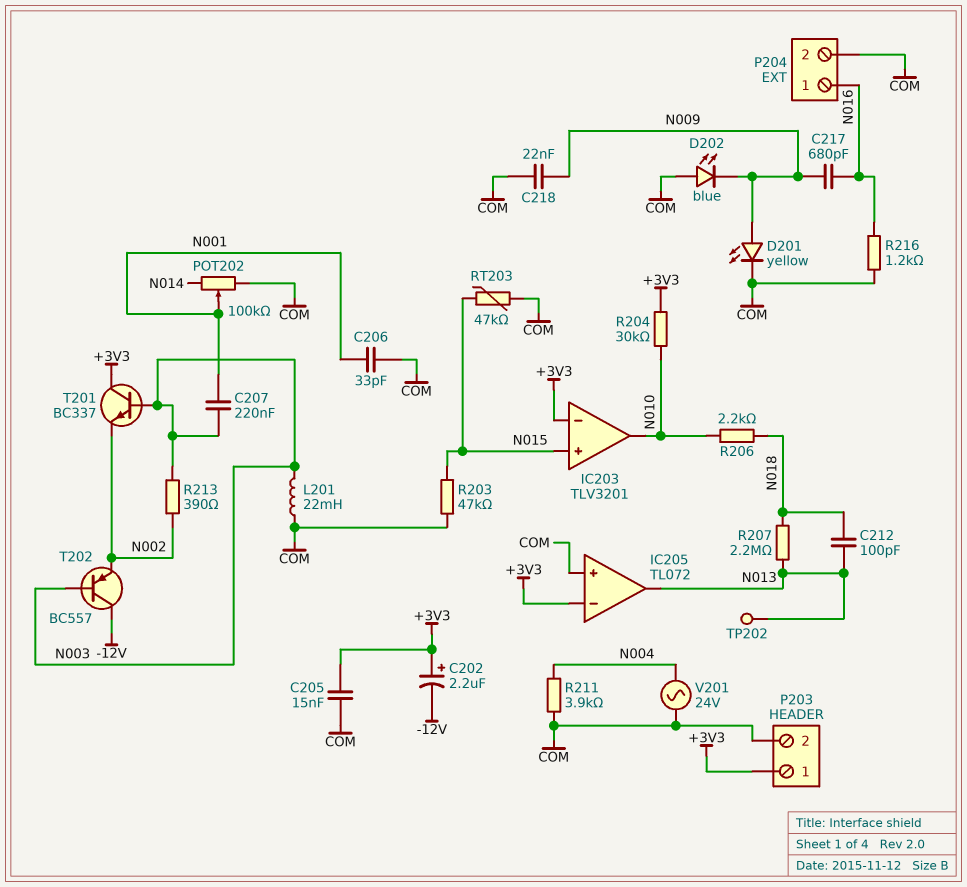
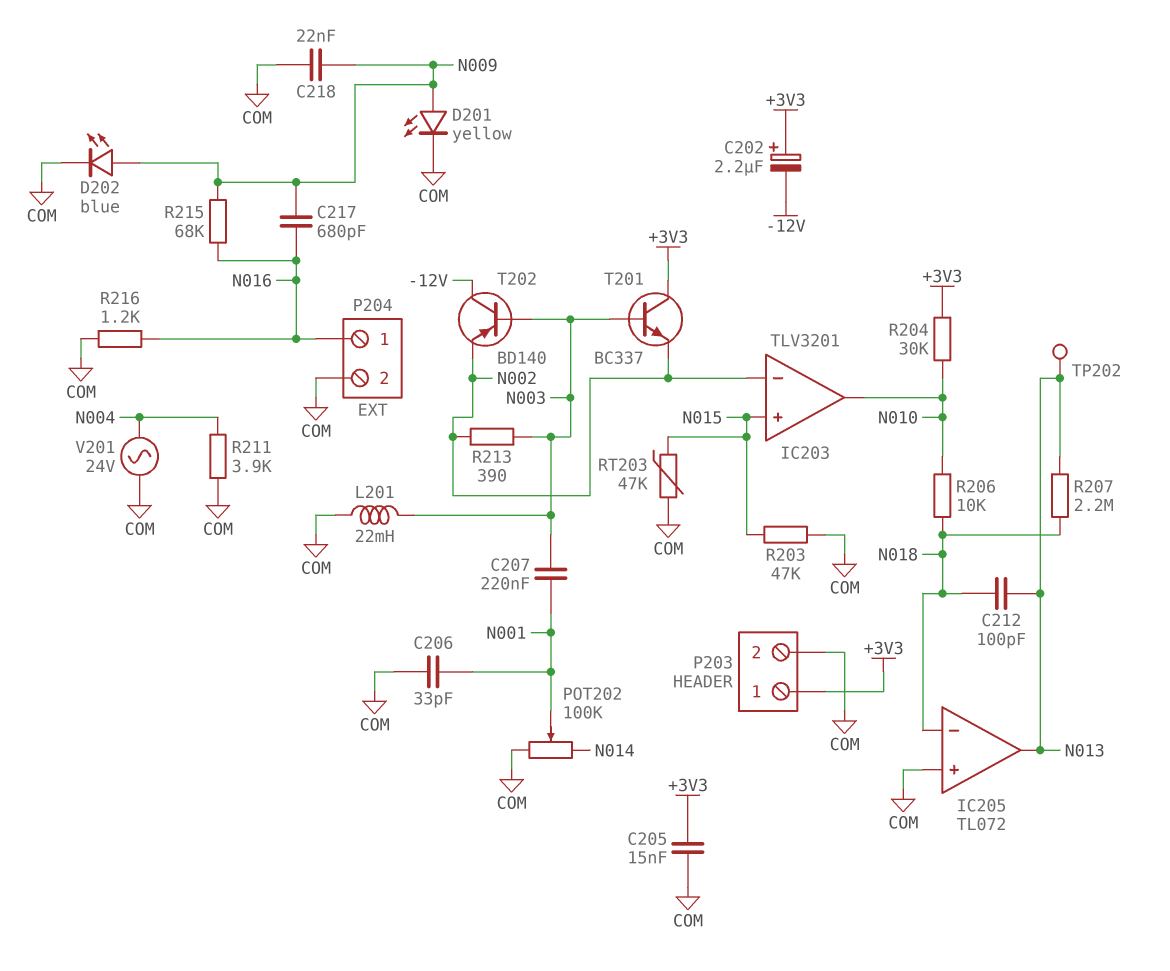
D202: LED blue (A COM, K N009) -> LED blue (A N009, K COM)
IC203 pin in-: +3V3 -> N002
IC205 pin in-: +3V3 -> N018
R206: 2.2k (N010, N018) -> 10k (N010, N018)
R215: none -> 68k (N009, N016)
T202: PNP BC557 (B N003, C -12V, E N002) -> PNP BD140 (B N003, C -12V, E N002)

